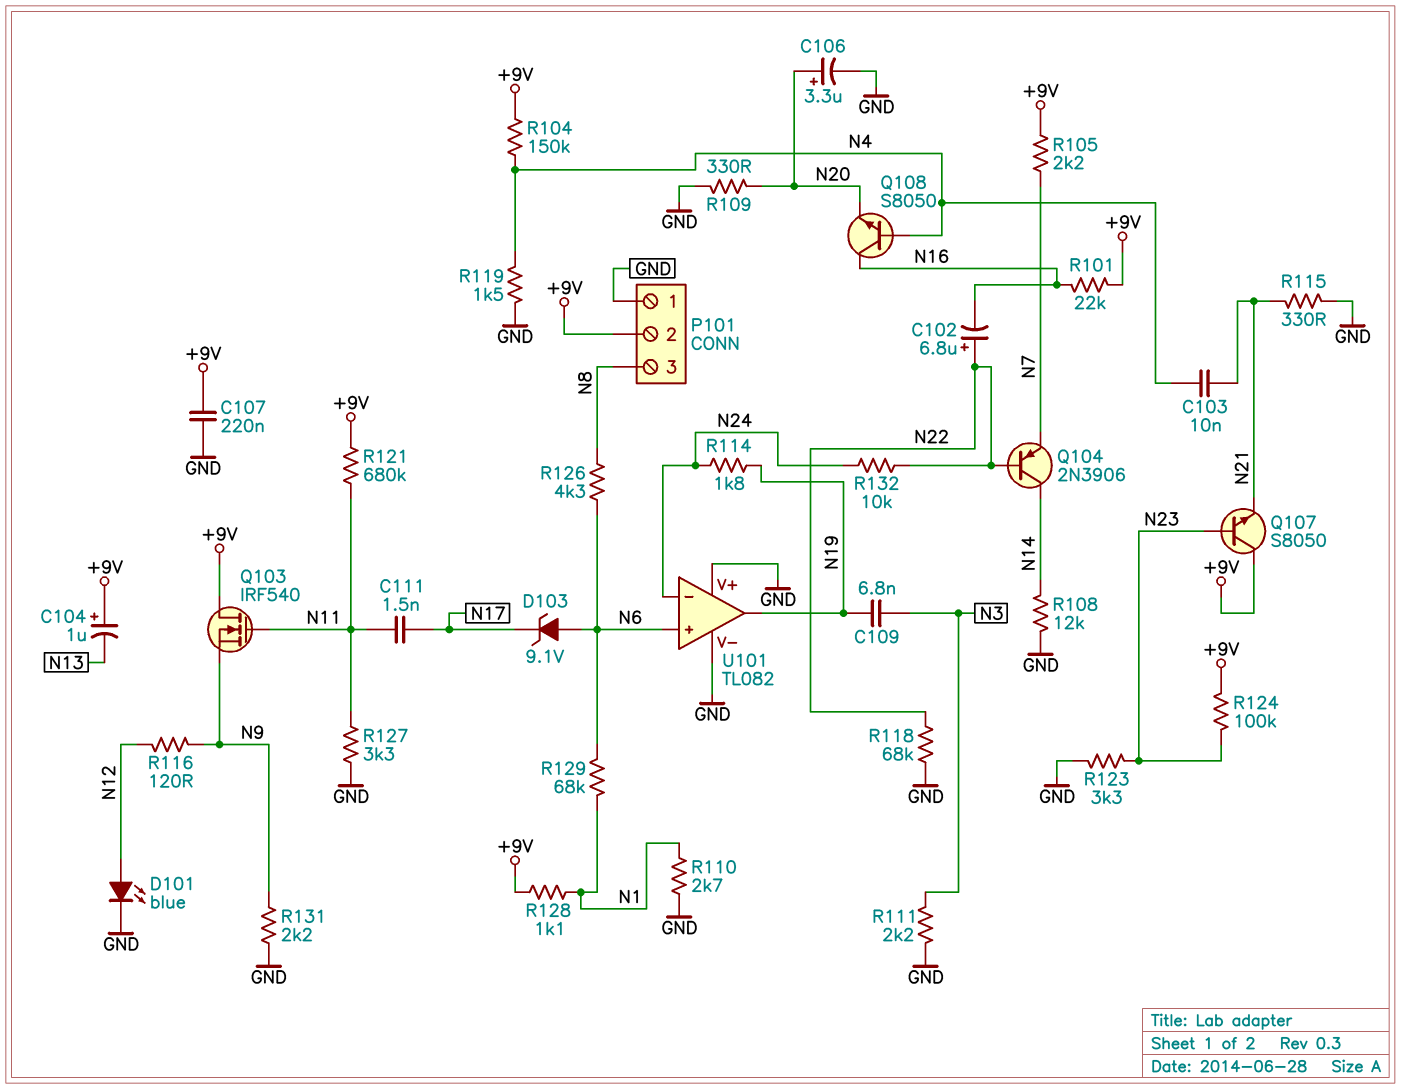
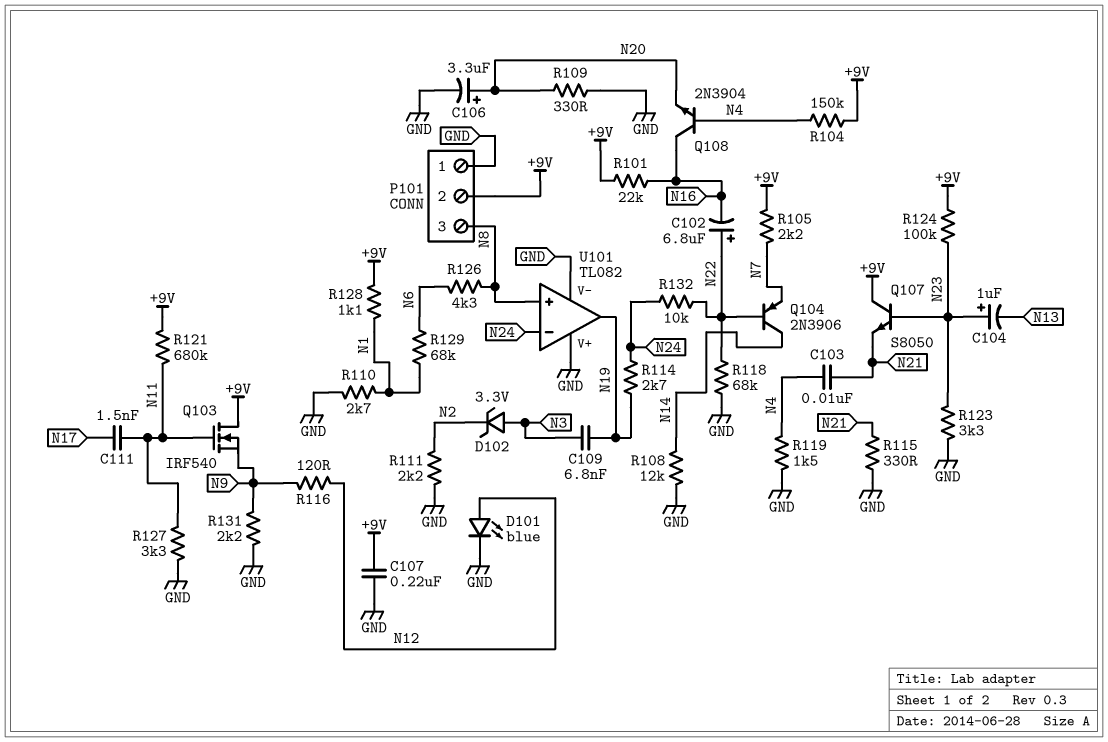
C104: 1uF (plus +9V, minus N13) -> 1uF (plus N23, minus N13)
D102: none -> zener 3.3V (A N3, K N2)
D103: zener 9.1V (A N6, K N17) -> none
Q108: NPN S8050 (B N4, C N16, E N20) -> NPN 2N3904 (B N4, C N16, E N20)
R111: 2.2k (GND, N3) -> 2.2k (GND, N2)
R114: 1.8k (N19, N24) -> 2.7k (N19, N24)
U101 pin in+: N6 -> N8

